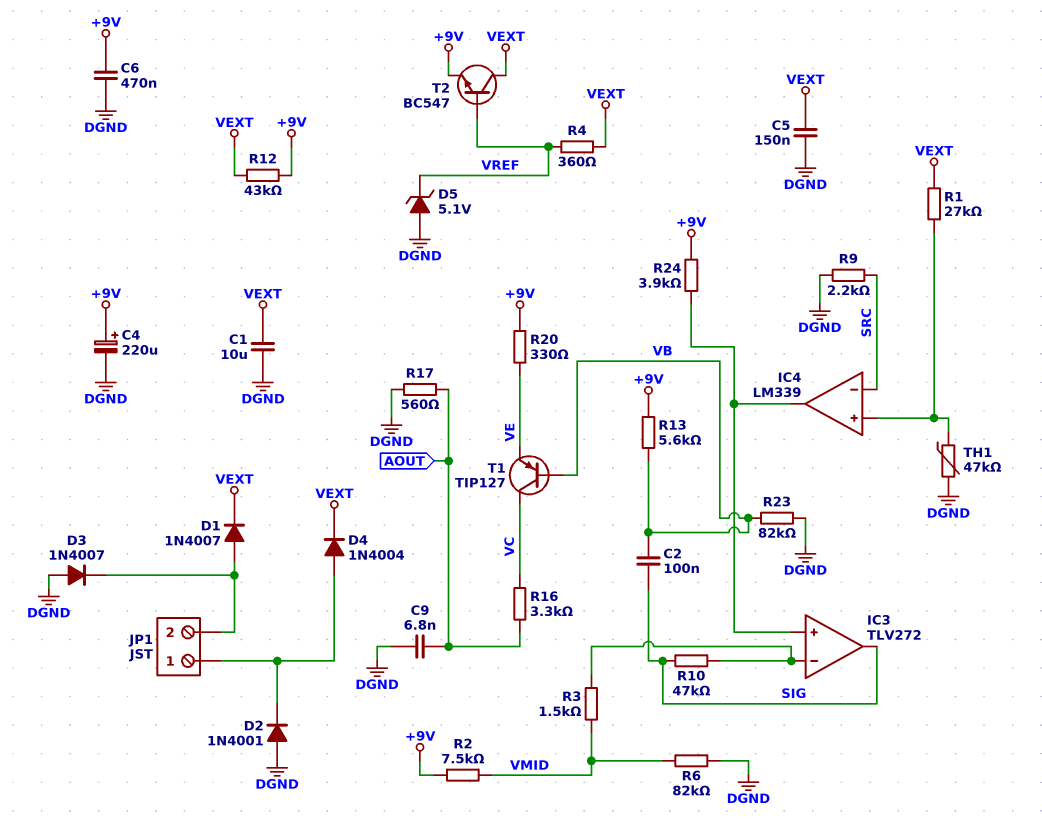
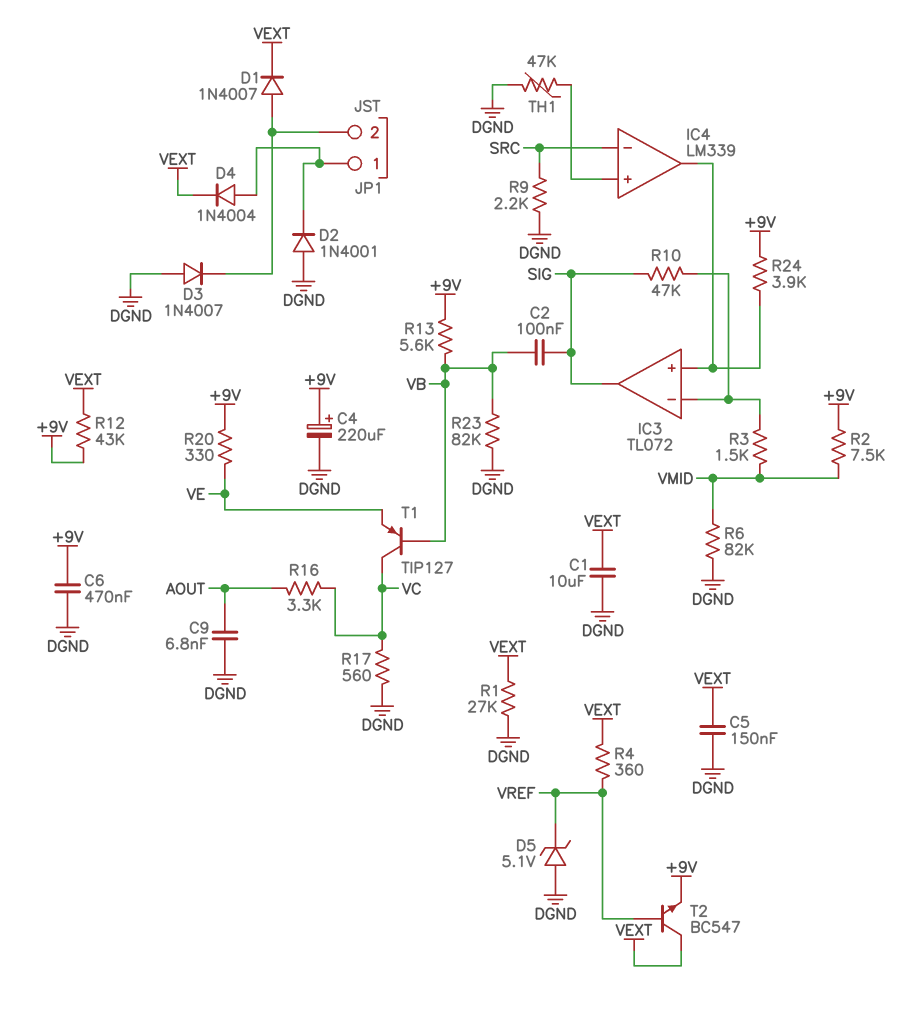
IC3: TLV272 -> TL072
R1: 27k (IC4/in+, VEXT) -> 27k (DGND, VEXT)
R17: 560 (AOUT, DGND) -> 560 (DGND, VC)

